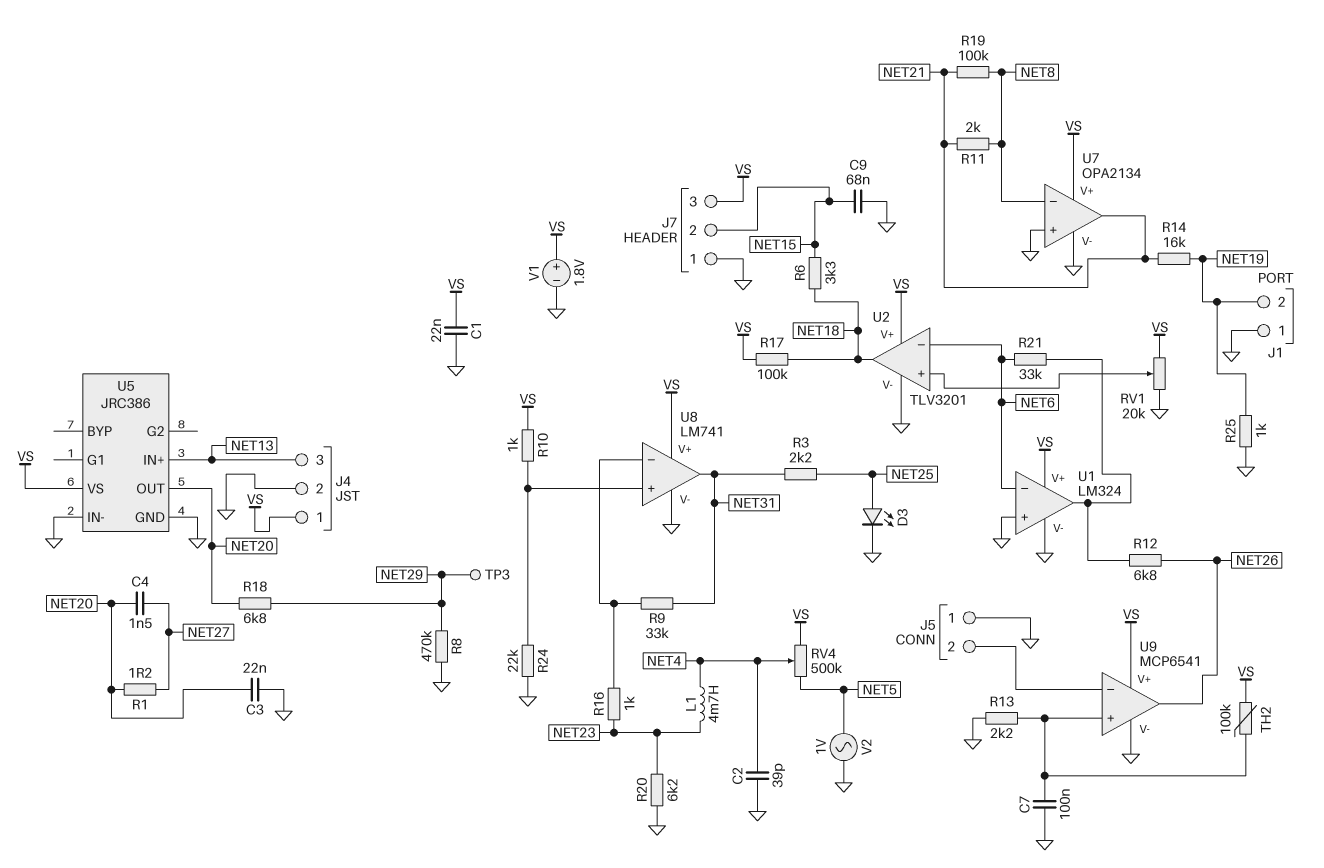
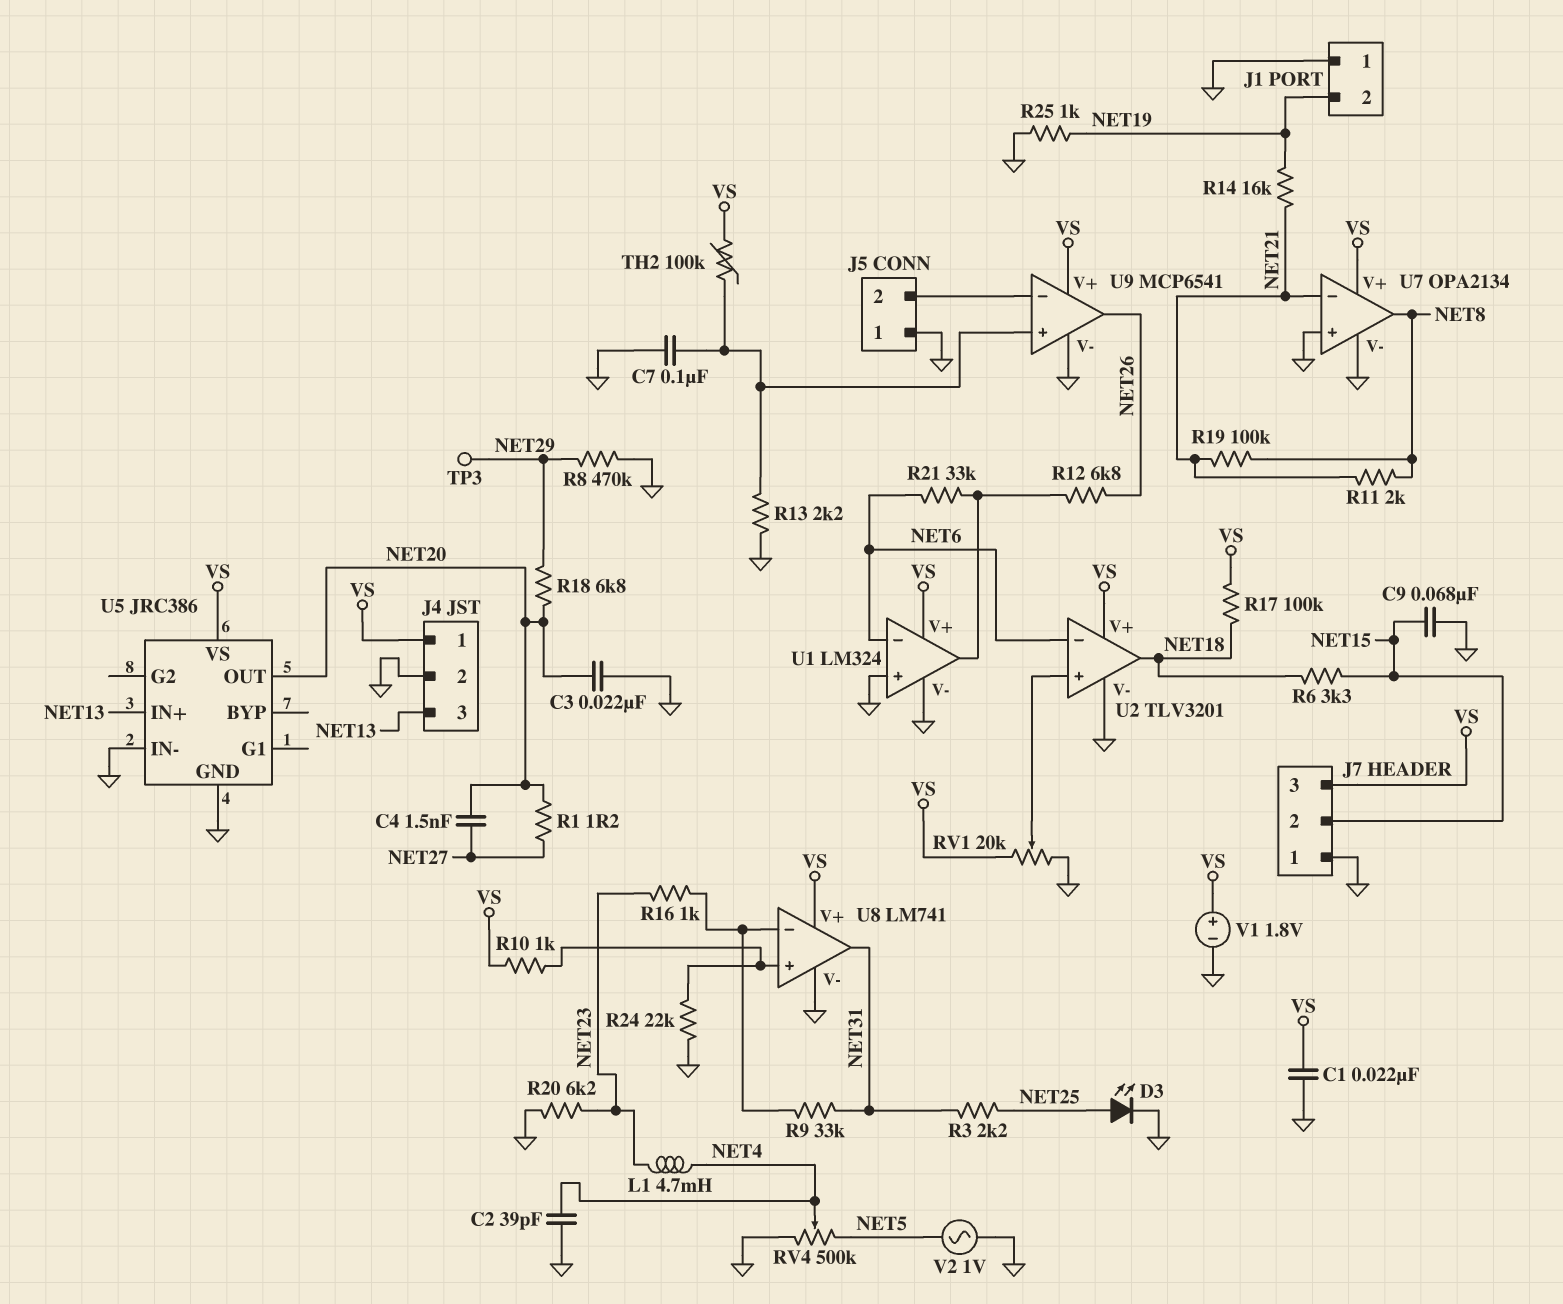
RV4: 500k (NET5, VS, wiper NET4) -> 500k (GND, NET5, wiper NET4)
U7 pin in-: NET8 -> NET21
U7 pin out: NET21 -> NET8

